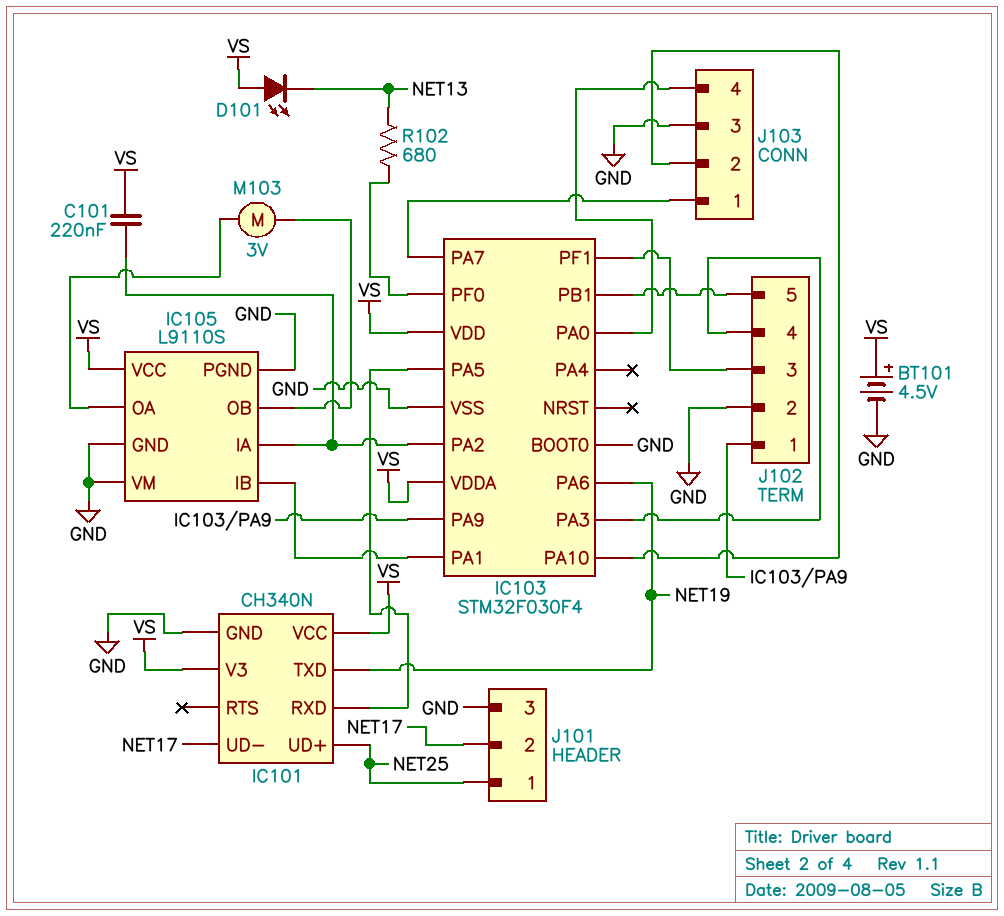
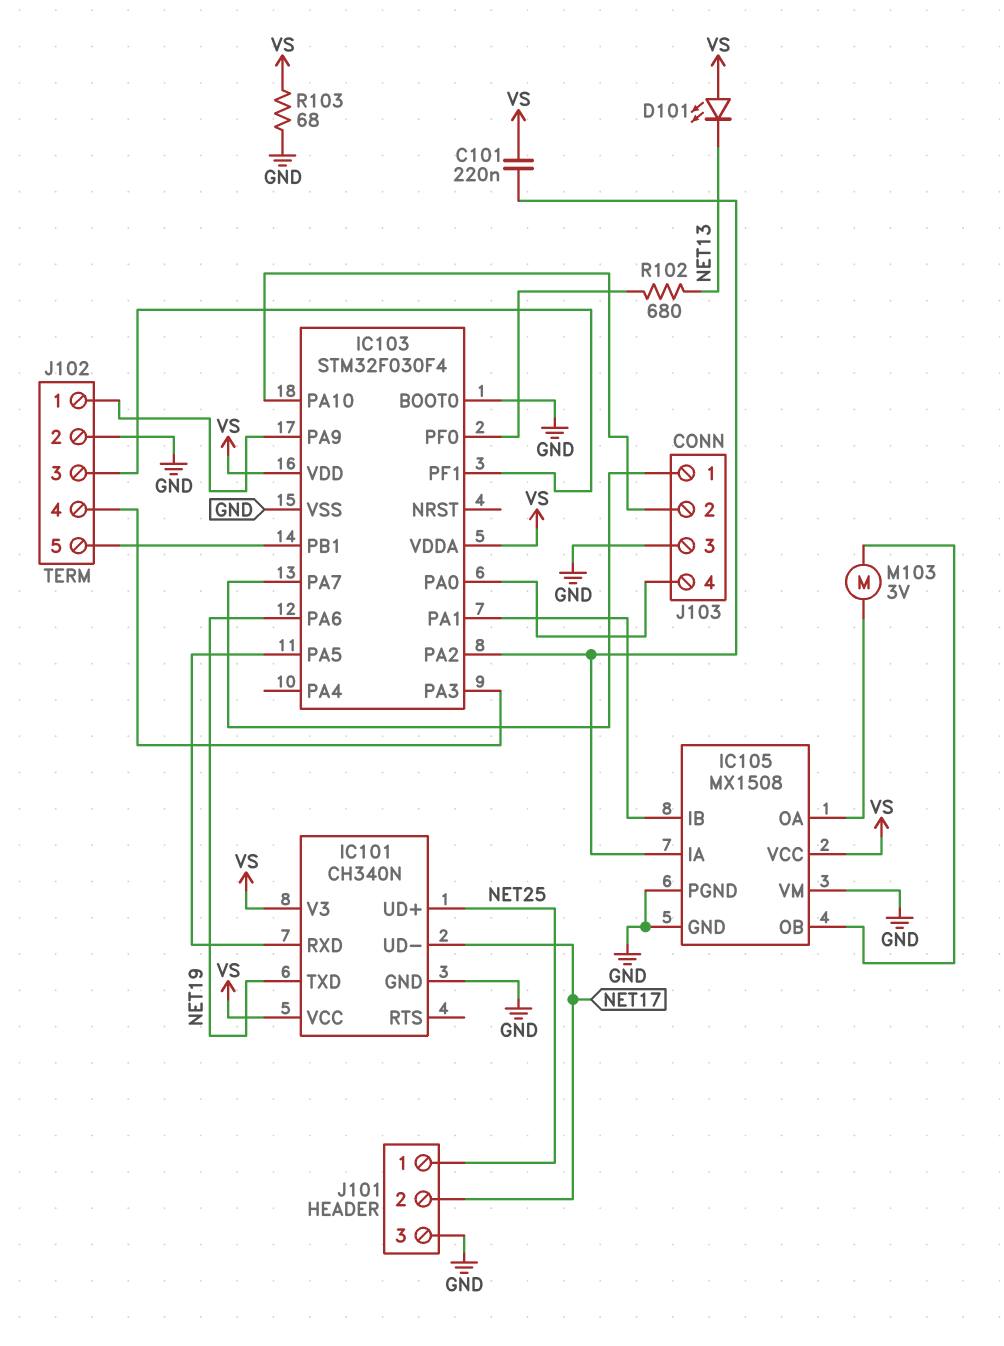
BT101: 4.5V (plus VS, minus GND) -> none
IC105: L9110S -> MX1508
R103: none -> 68 (GND, VS)

